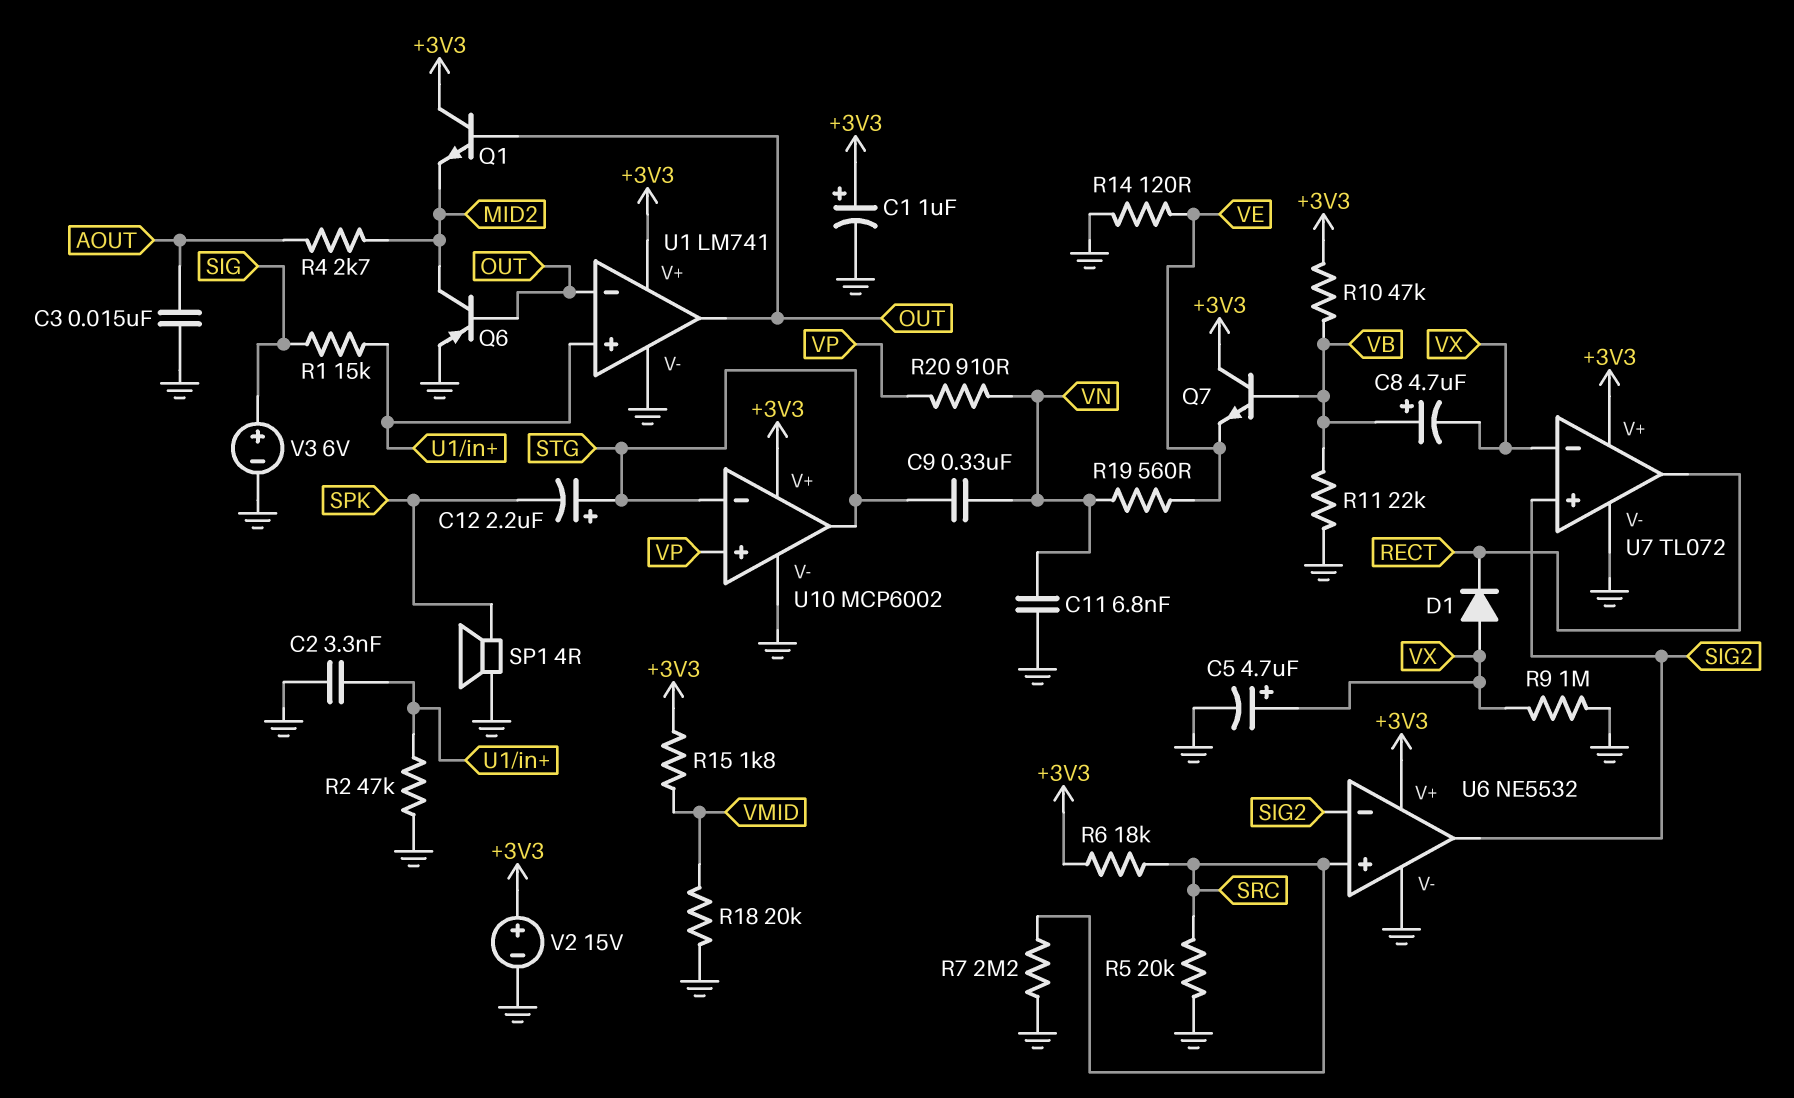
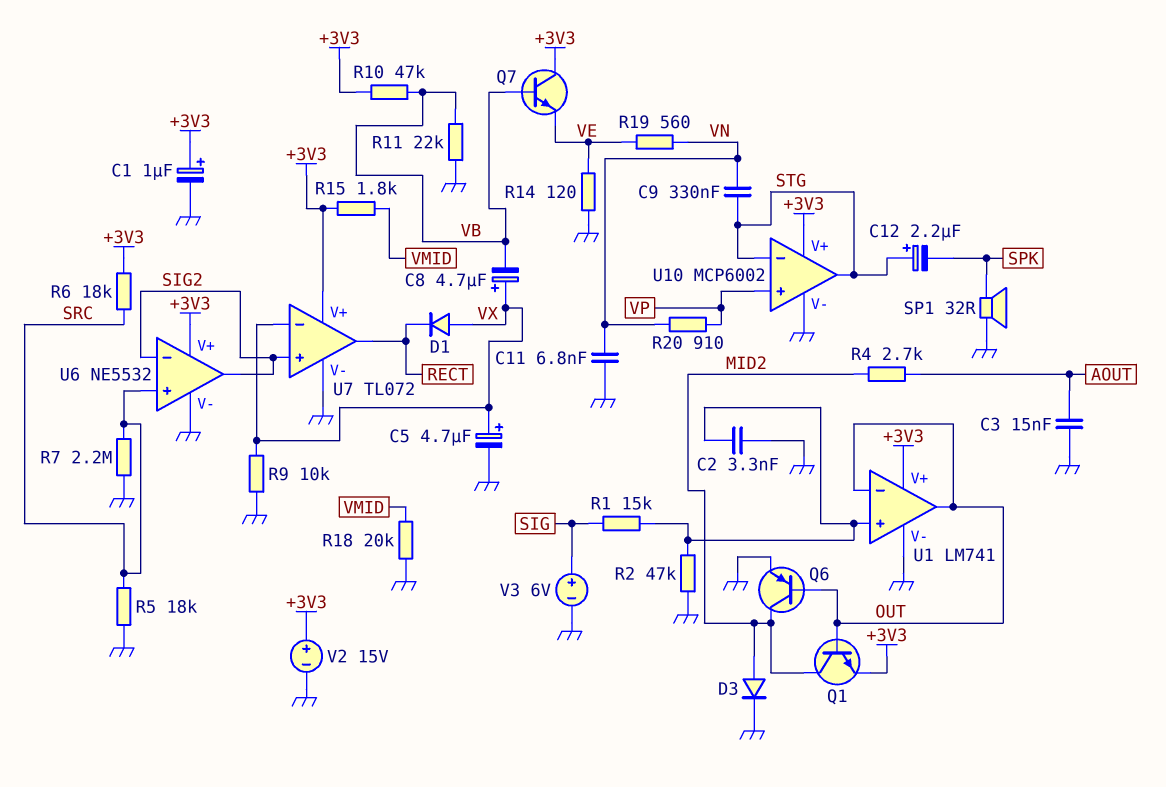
C8: 4.7uF (plus VB, minus VX) -> 4.7uF (plus VX, minus VB)
D3: none -> diode (A MID2, K GND)
Q1: NPN (B OUT, C +3V3, E MID2) -> NPN (B OUT, C MID2, E +3V3)
R5: 20k (GND, SRC) -> 18k (GND, SRC)
R9: 1M (GND, VX) -> 10k (GND, VX)
SP1: speaker 4R (GND, SPK) -> speaker 32R (GND, SPK)

